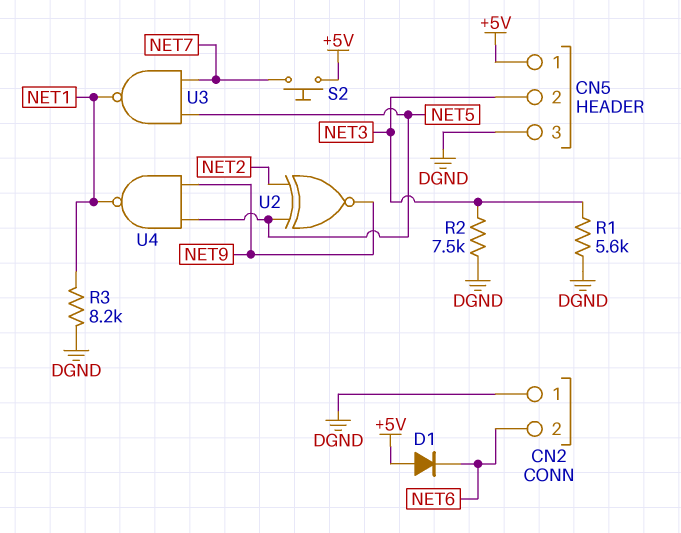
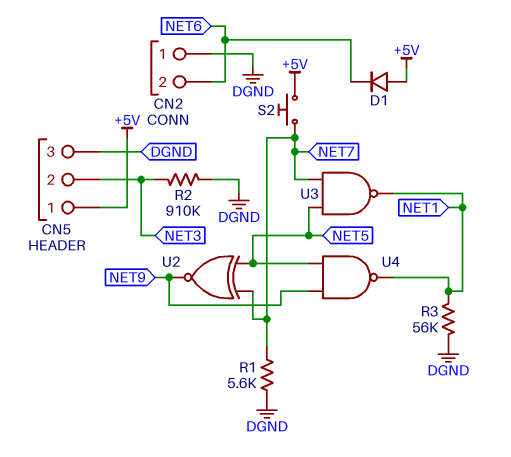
R1: 5.6k (DGND, NET3) -> 5.6k (DGND, NET7)
R2: 7.5k (DGND, NET3) -> 910k (DGND, NET3)
R3: 8.2k (DGND, NET1) -> 56k (DGND, NET1)
U2: XNOR (in NET2, in NET5, out NET9) -> XNOR (in NET5, in NET7, out NET9)

